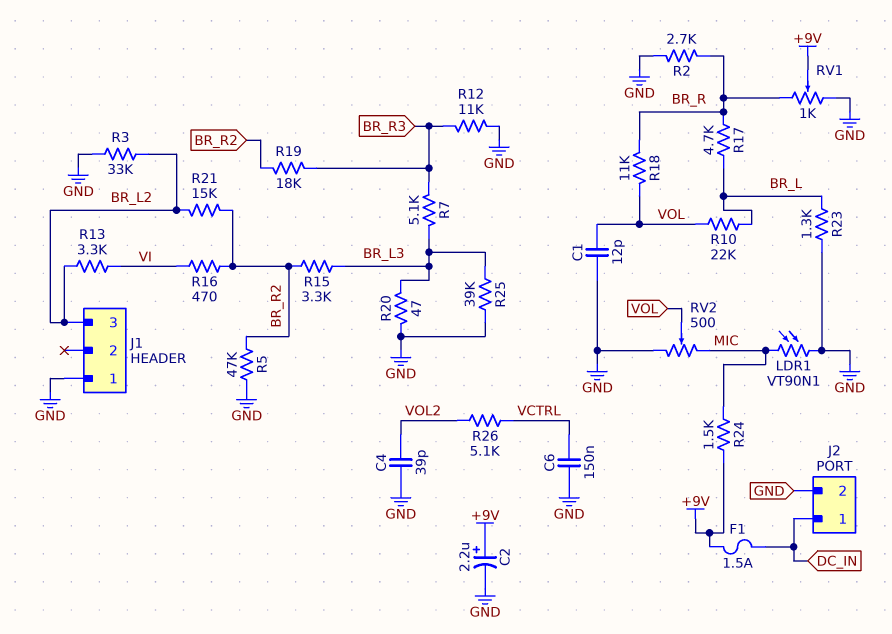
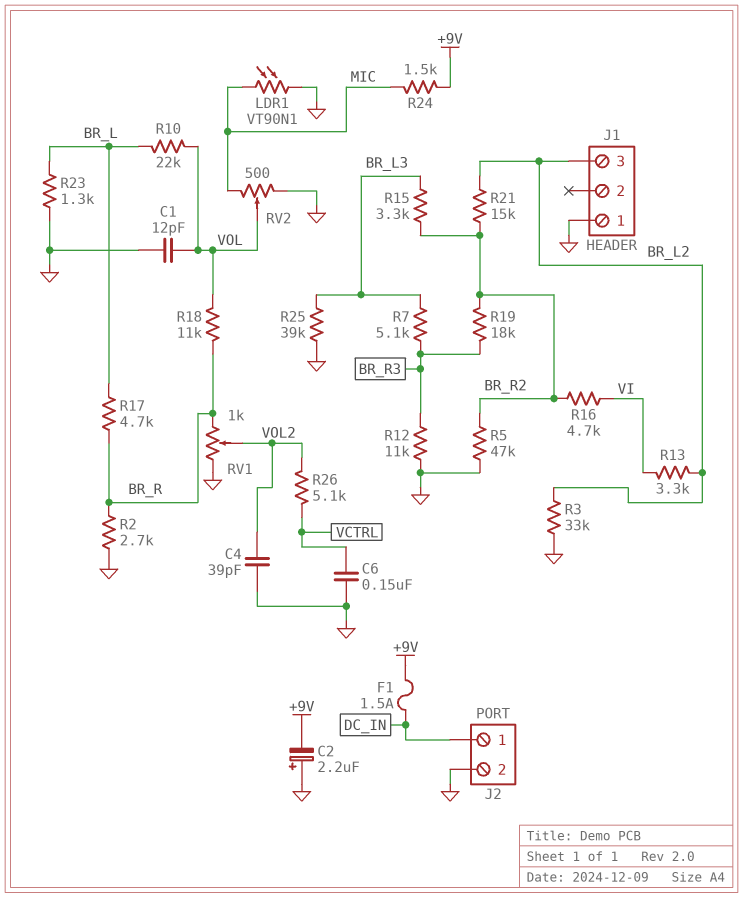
C2: 2.2uF (plus +9V, minus GND) -> 2.2uF (plus GND, minus +9V)
R16: 470 (BR_R2, VI) -> 4.7k (BR_R2, VI)
R20: 47 (BR_L3, GND) -> none
RV1: 1k (BR_R, GND, wiper +9V) -> 1k (BR_R, GND, wiper VOL2)

